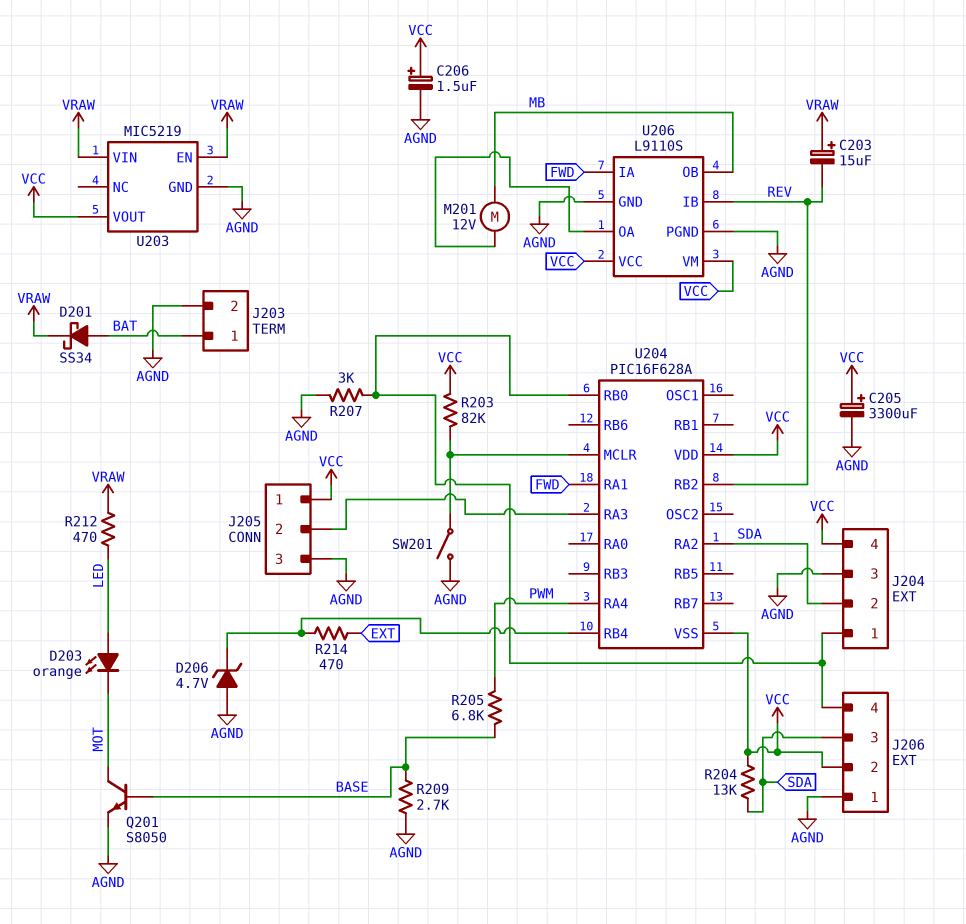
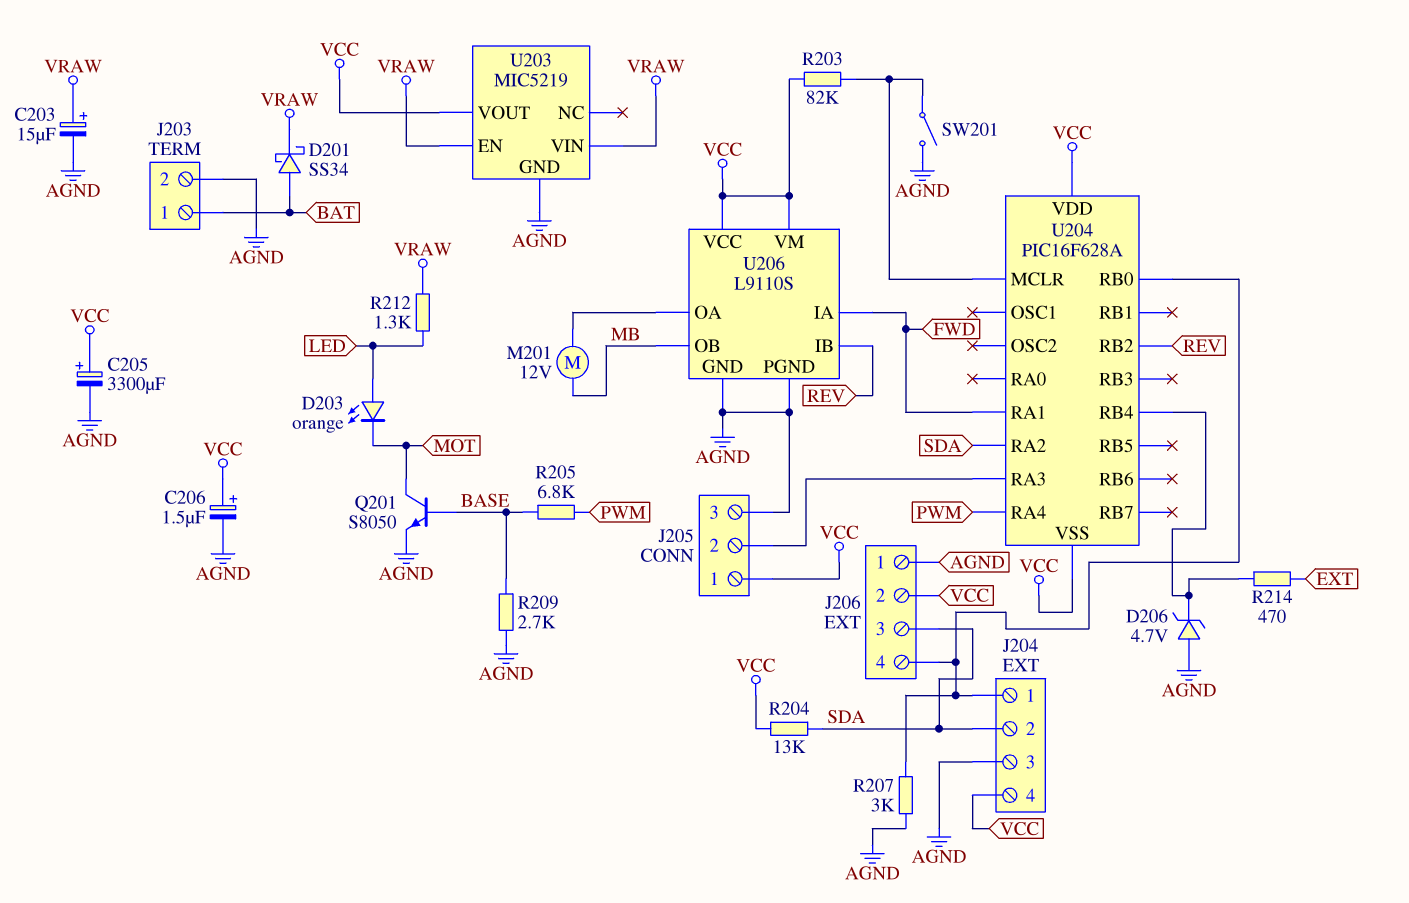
C203: 15uF (plus VRAW, minus REV) -> 15uF (plus VRAW, minus AGND)
R212: 470 (LED, VRAW) -> 1.3k (LED, VRAW)

